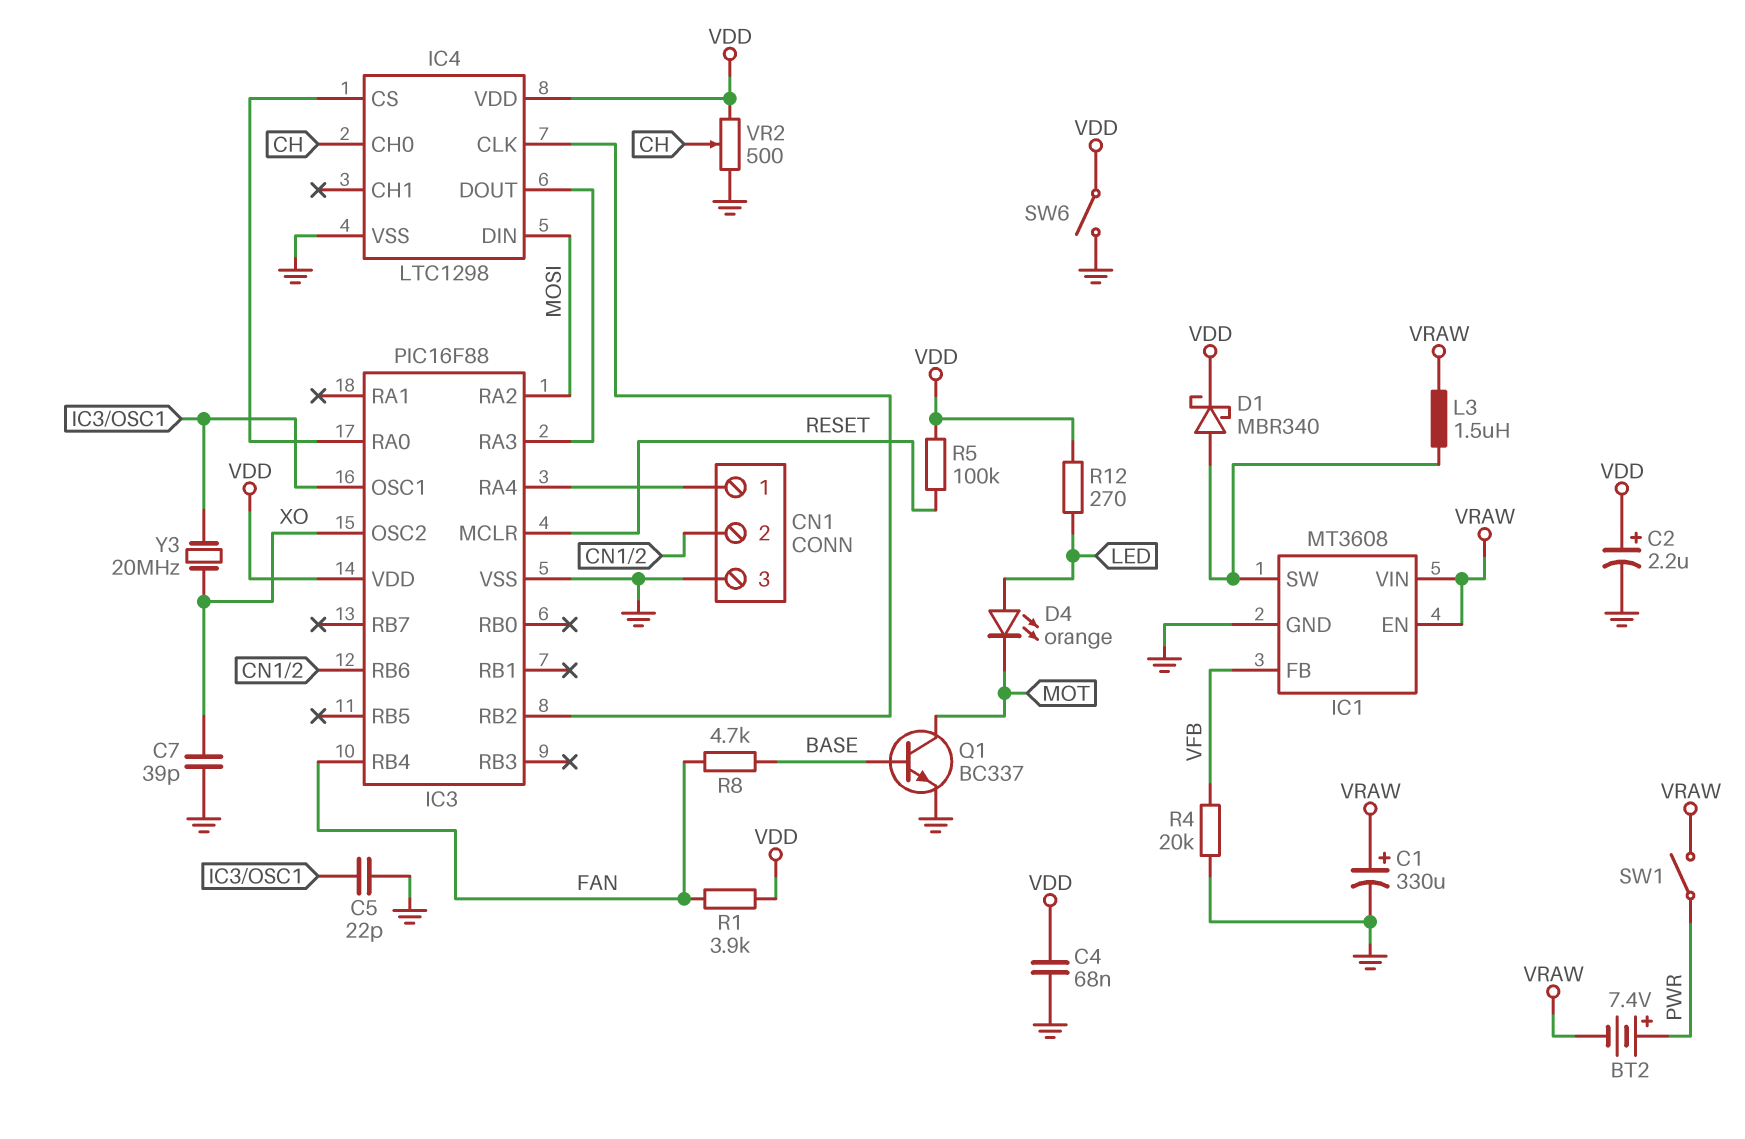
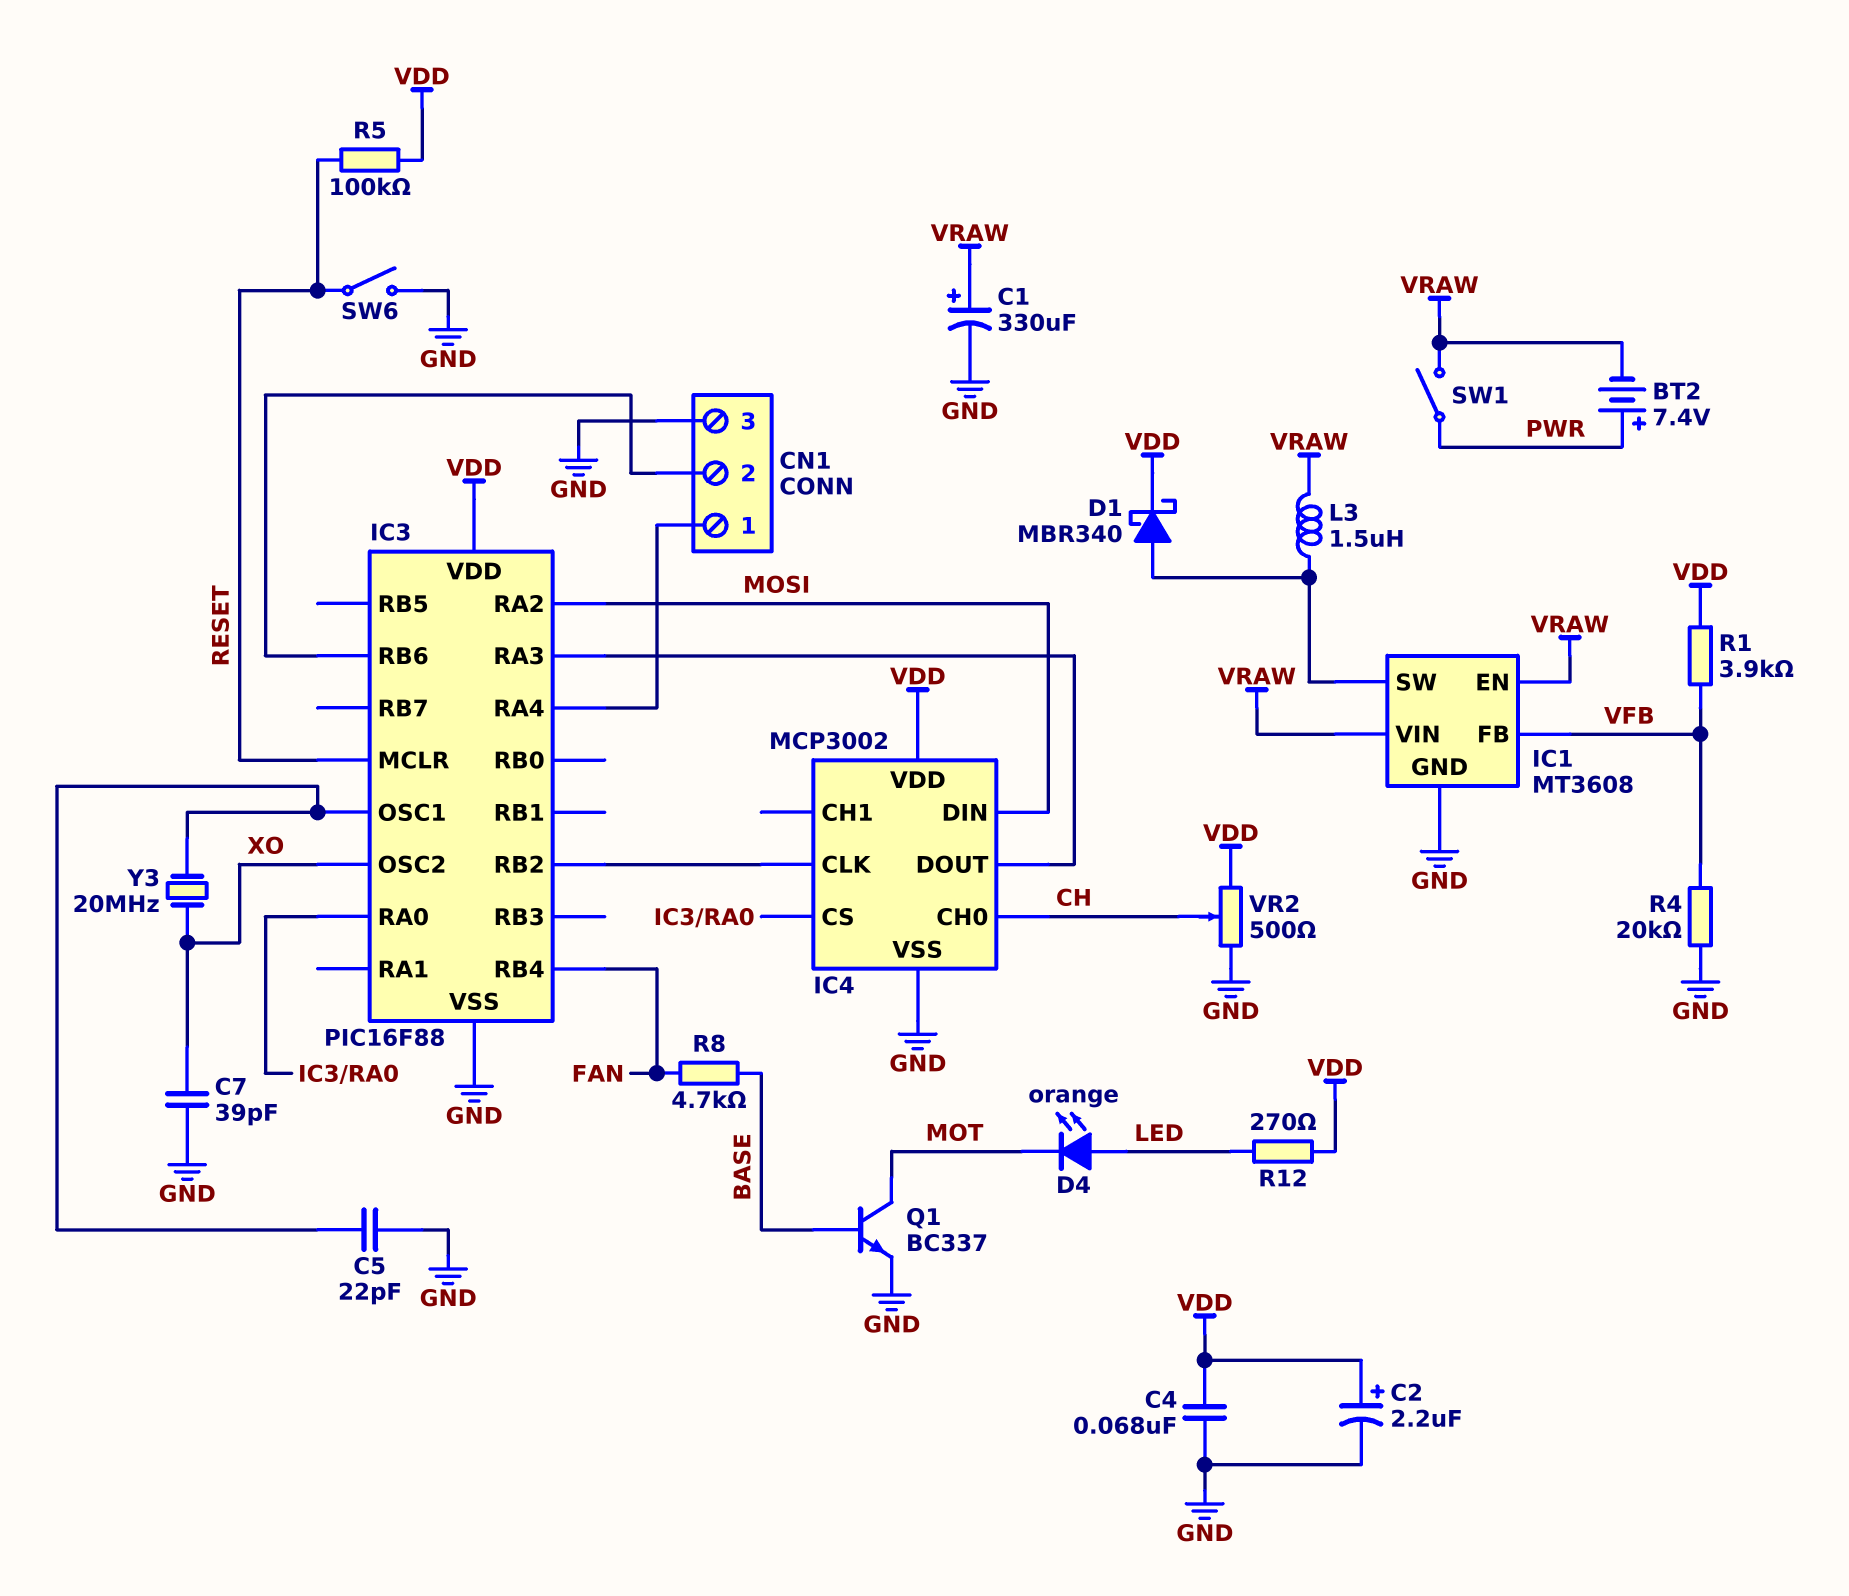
IC4: LTC1298 -> MCP3002
R1: 3.9k (FAN, VDD) -> 3.9k (VDD, VFB)
SW6: switch (GND, VDD) -> switch (GND, RESET)

